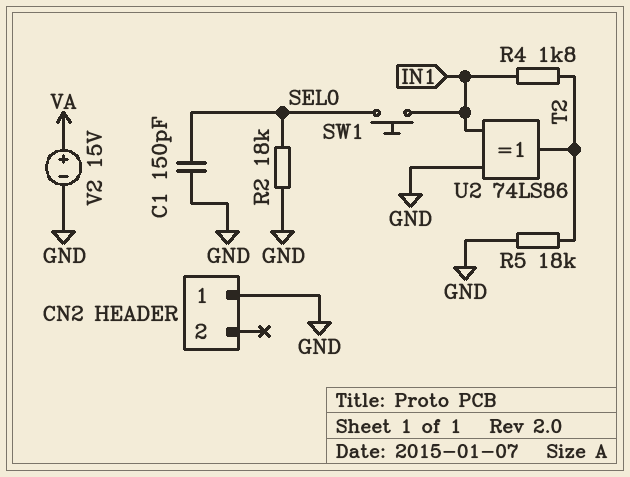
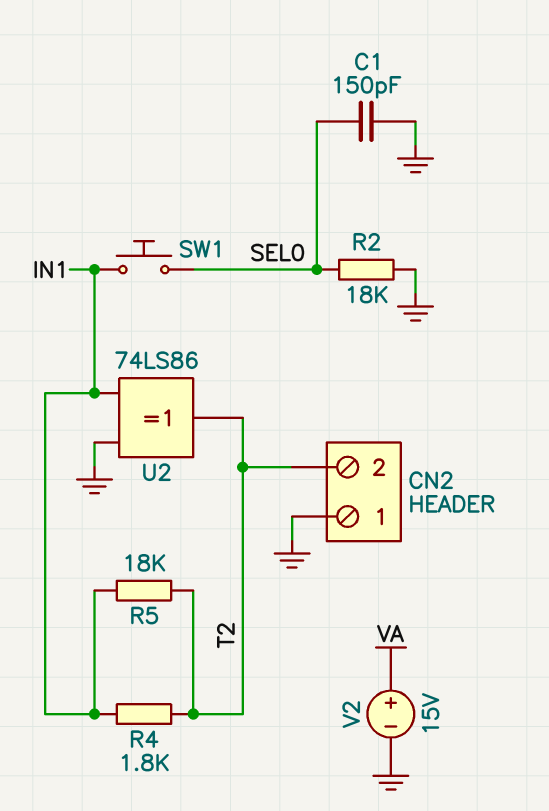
CN2 pin 2: none -> T2
R5: 18k (GND, T2) -> 18k (IN1, T2)

